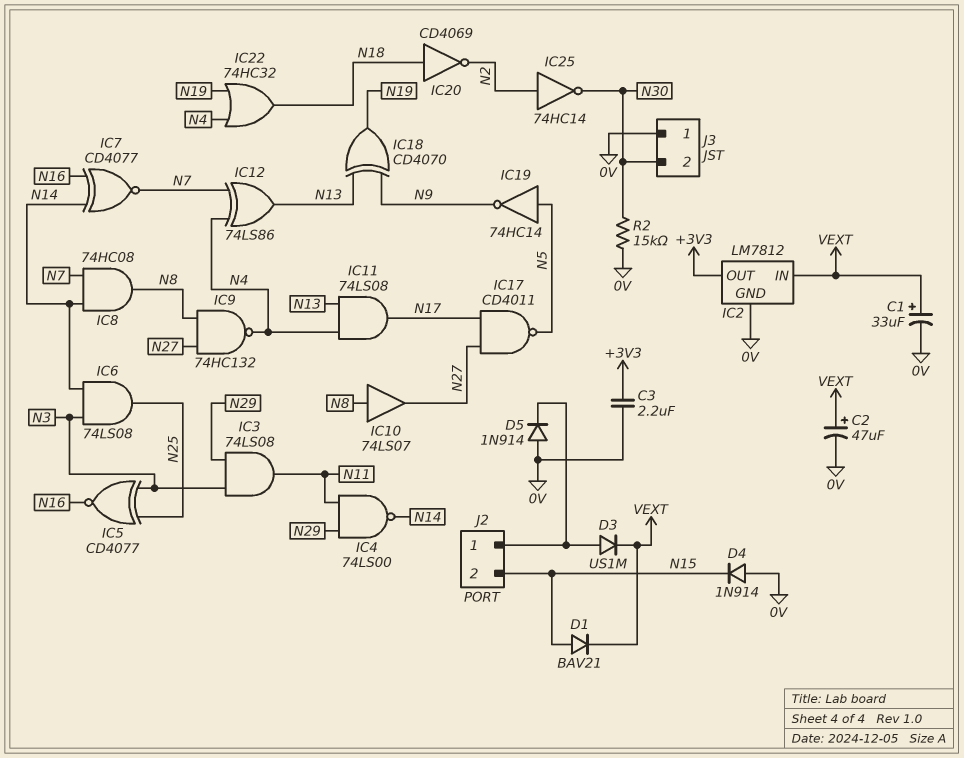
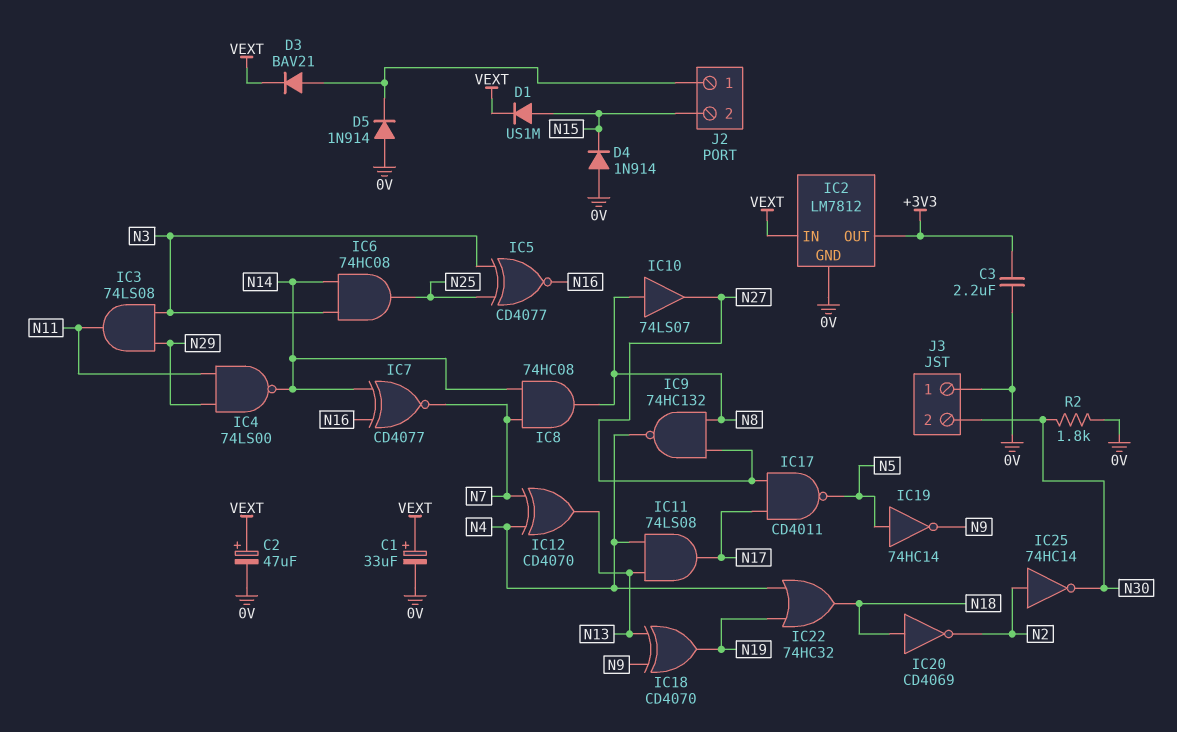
D1: diode BAV21 (A N15, K VEXT) -> diode US1M (A N15, K VEXT)
D3: diode US1M (A J2/1, K VEXT) -> diode BAV21 (A J2/1, K VEXT)
IC6: AND 74LS08 (in N3, in N14, out N25) -> AND 74HC08 (in N3, in N14, out N25)
IC12: XOR 74LS86 (in N4, in N7, out N13) -> XOR CD4070 (in N4, in N7, out N13)
R2: 15k (0V, N30) -> 1.8k (0V, N30)

